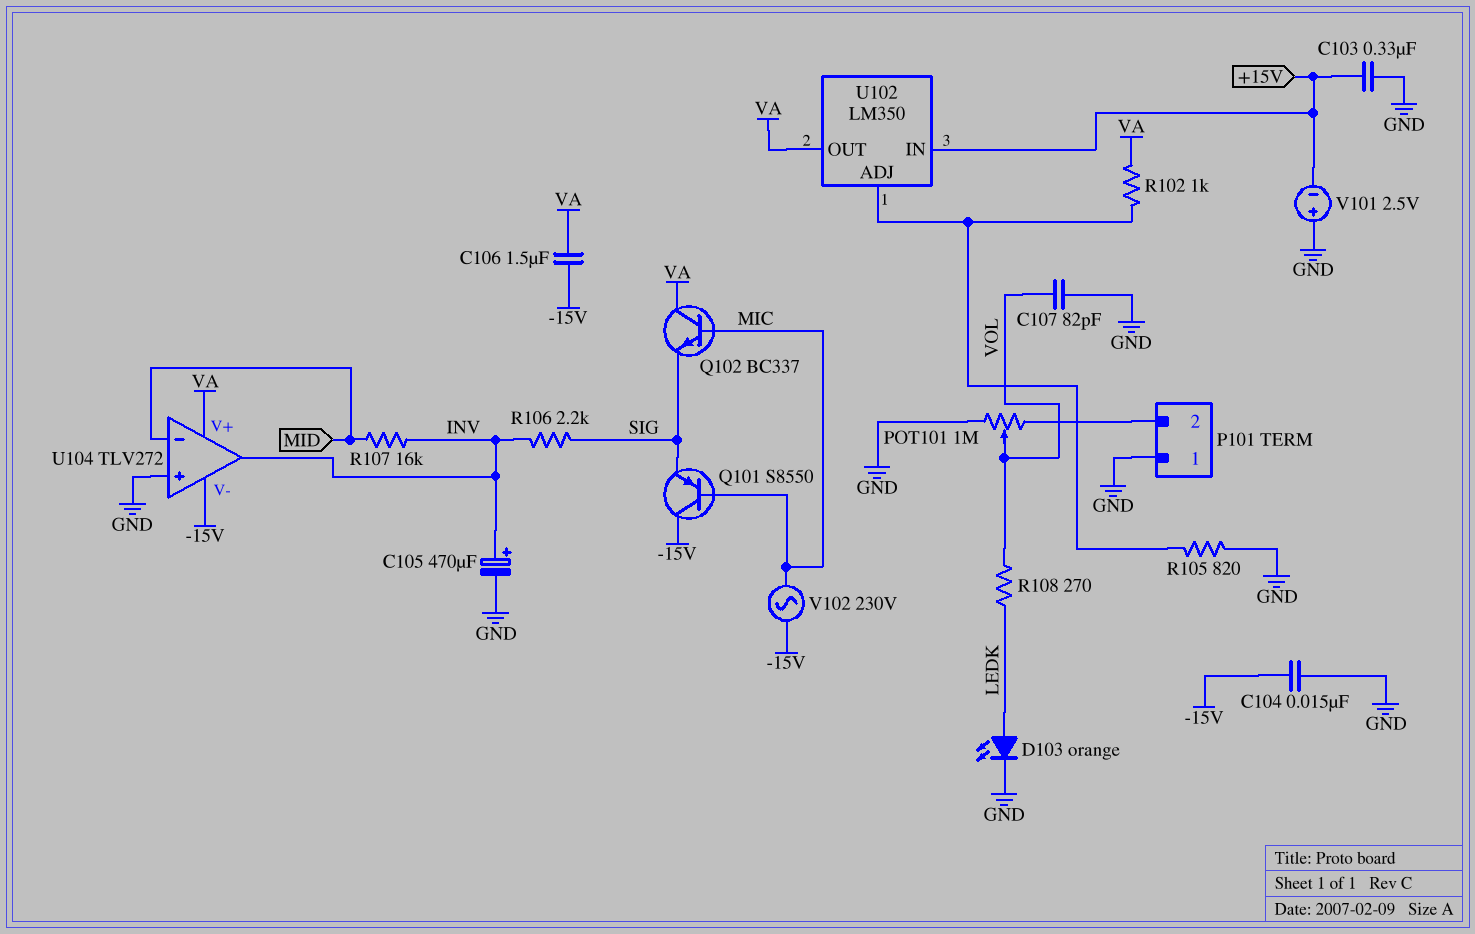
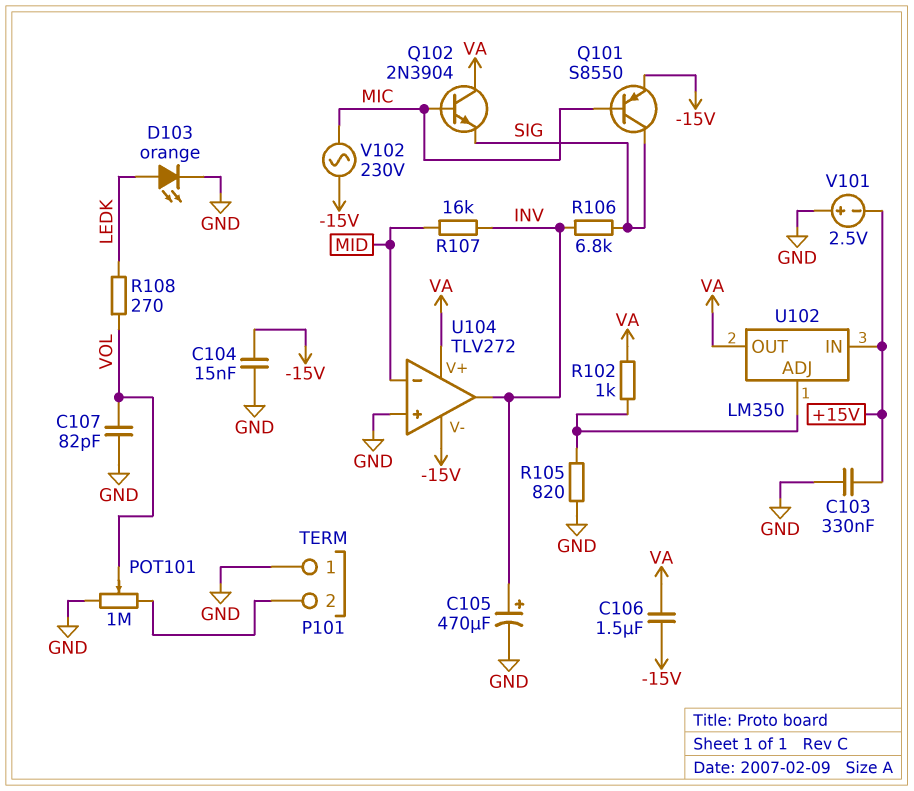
Q101: PNP S8550 (B MIC, C -15V, E SIG) -> PNP S8550 (B MIC, C SIG, E -15V)
Q102: NPN BC337 (B MIC, C VA, E SIG) -> NPN 2N3904 (B MIC, C VA, E SIG)
R106: 2.2k (INV, SIG) -> 6.8k (INV, SIG)

